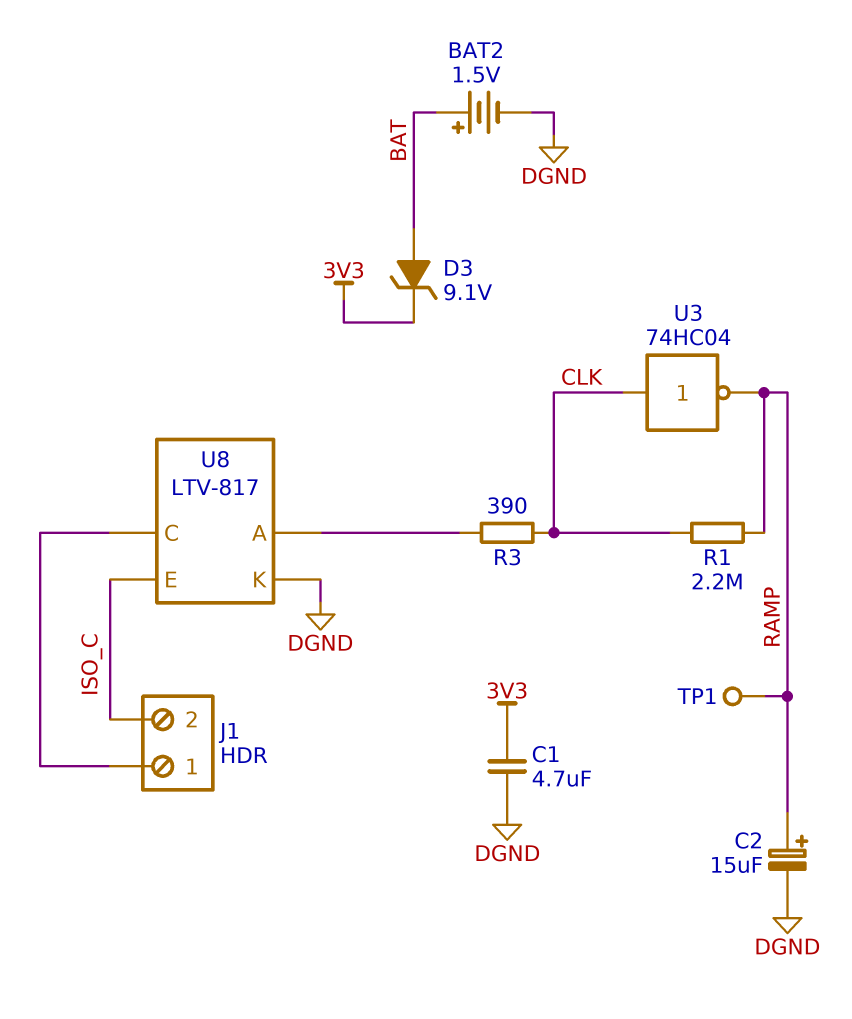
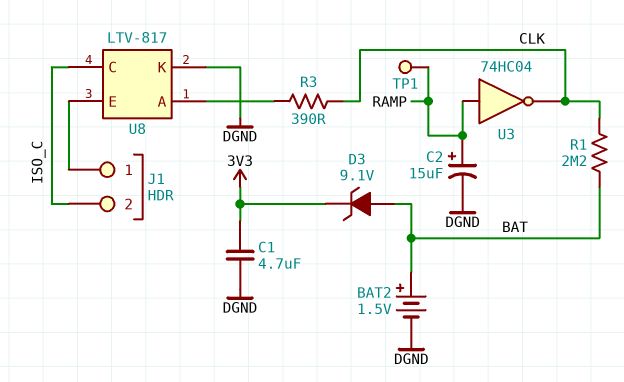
R1: 2.2M (CLK, RAMP) -> 2.2M (BAT, CLK)
U3: NOT 74HC04 (in CLK, out RAMP) -> NOT 74HC04 (in RAMP, out CLK)
U8 pin C: J1/1 -> ISO_C
U8 pin E: ISO_C -> J1/1

